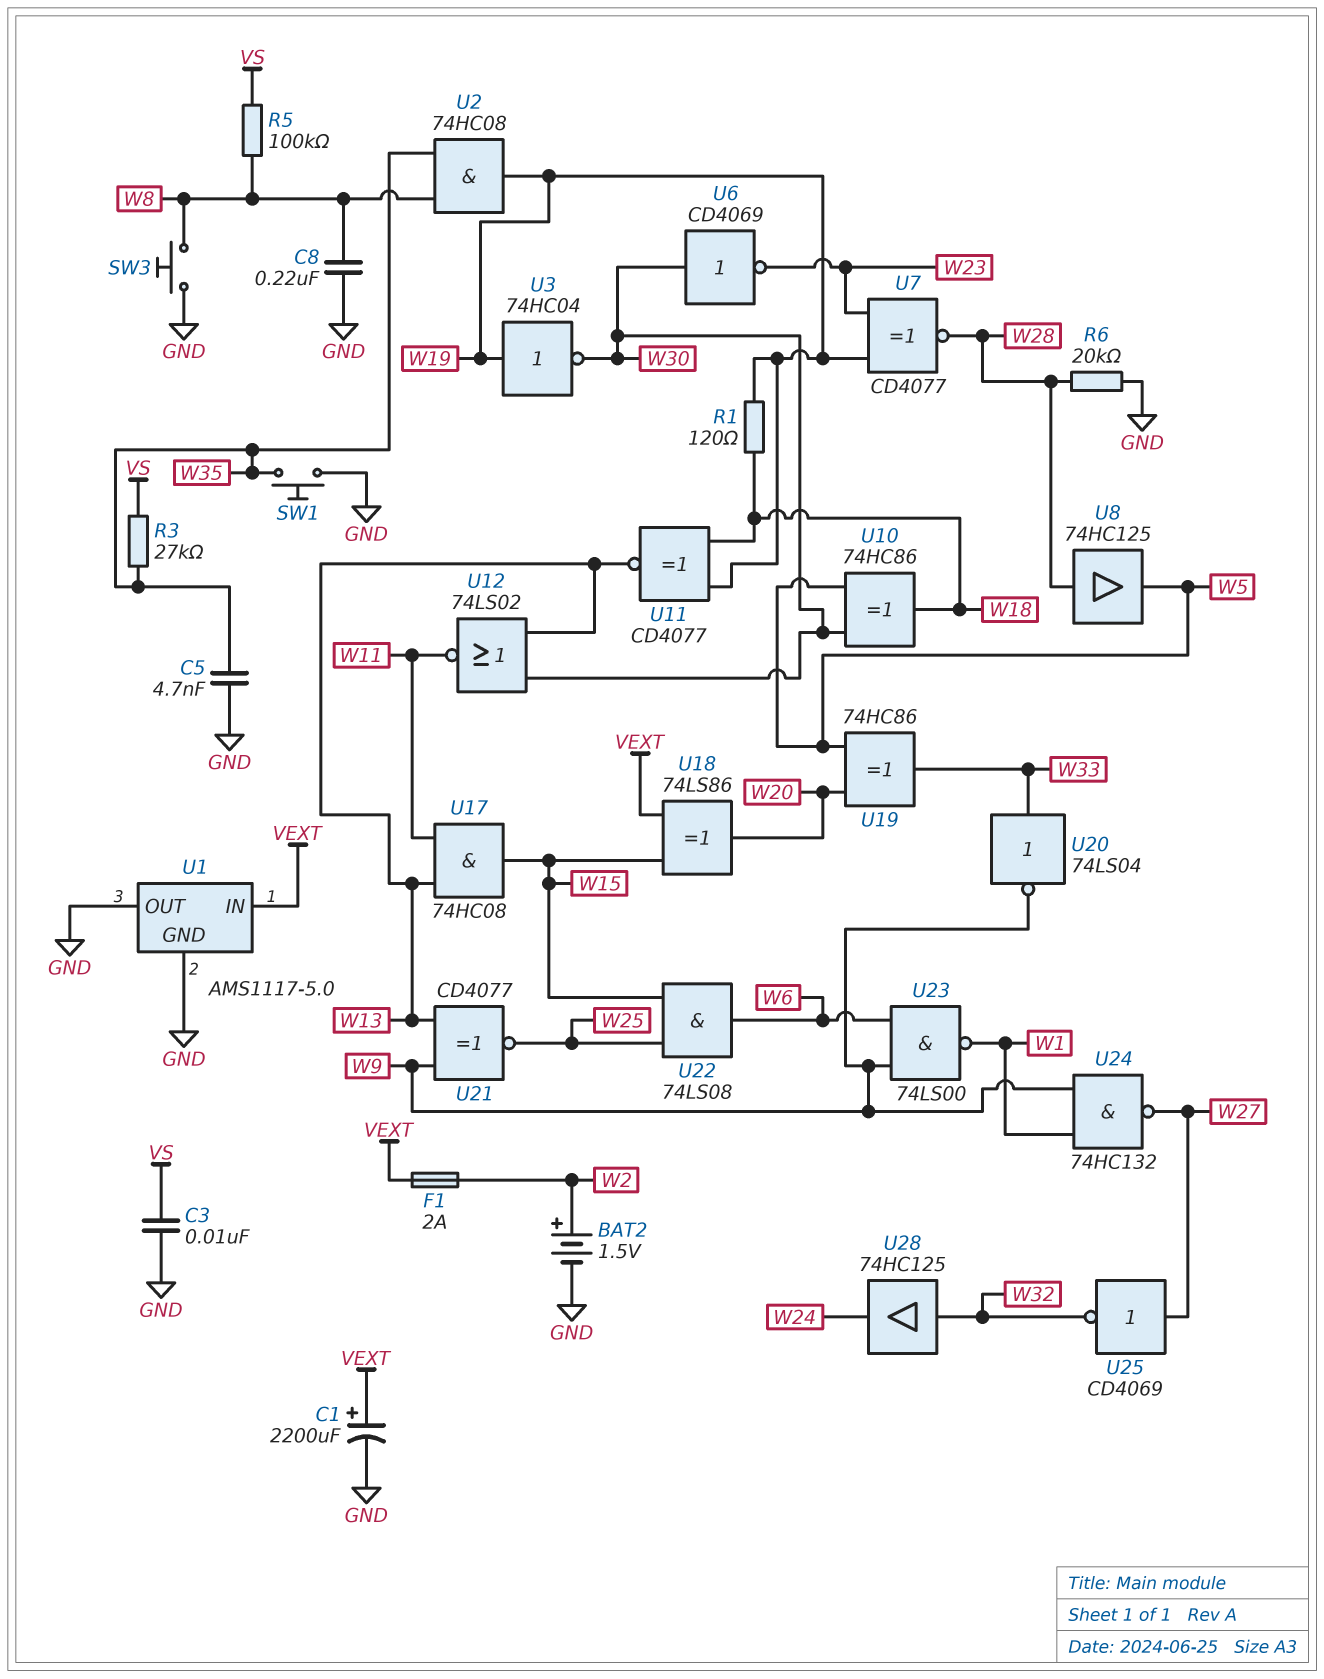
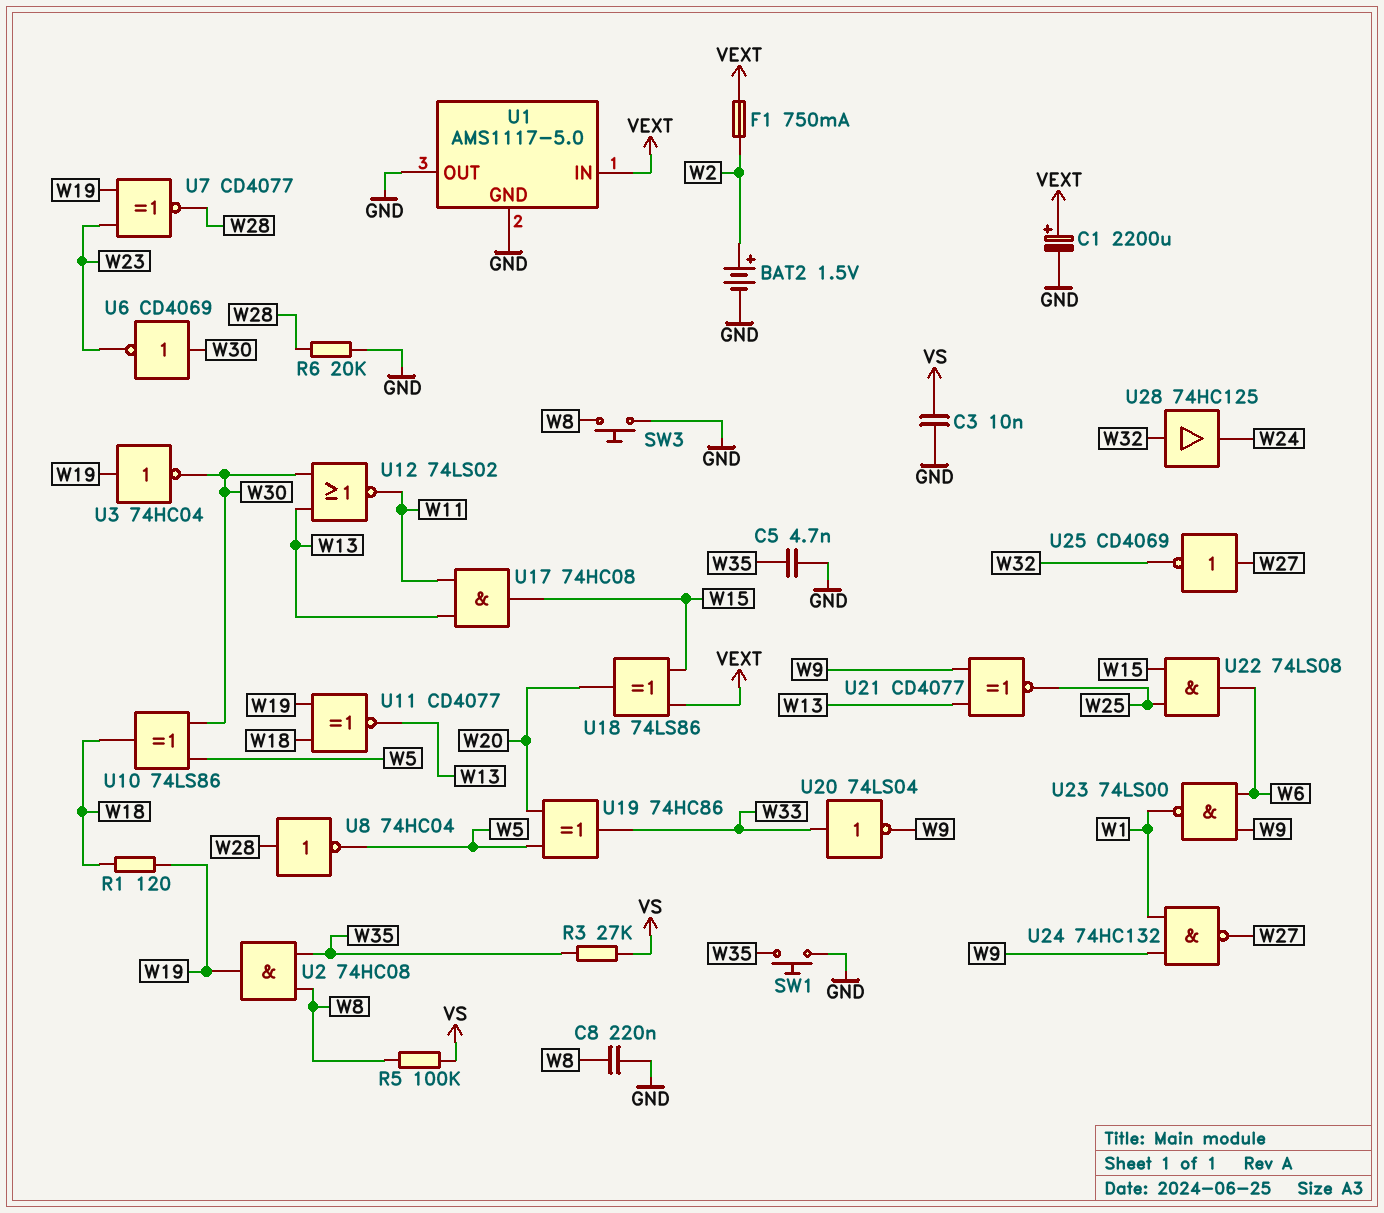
F1: 2A (VEXT, W2) -> 750mA (VEXT, W2)
U8: buffer 74HC125 (in W28, out W5) -> NOT 74HC04 (in W28, out W5)
U10: XOR 74HC86 (in W5, in W30, out W18) -> XOR 74LS86 (in W5, in W30, out W18)

